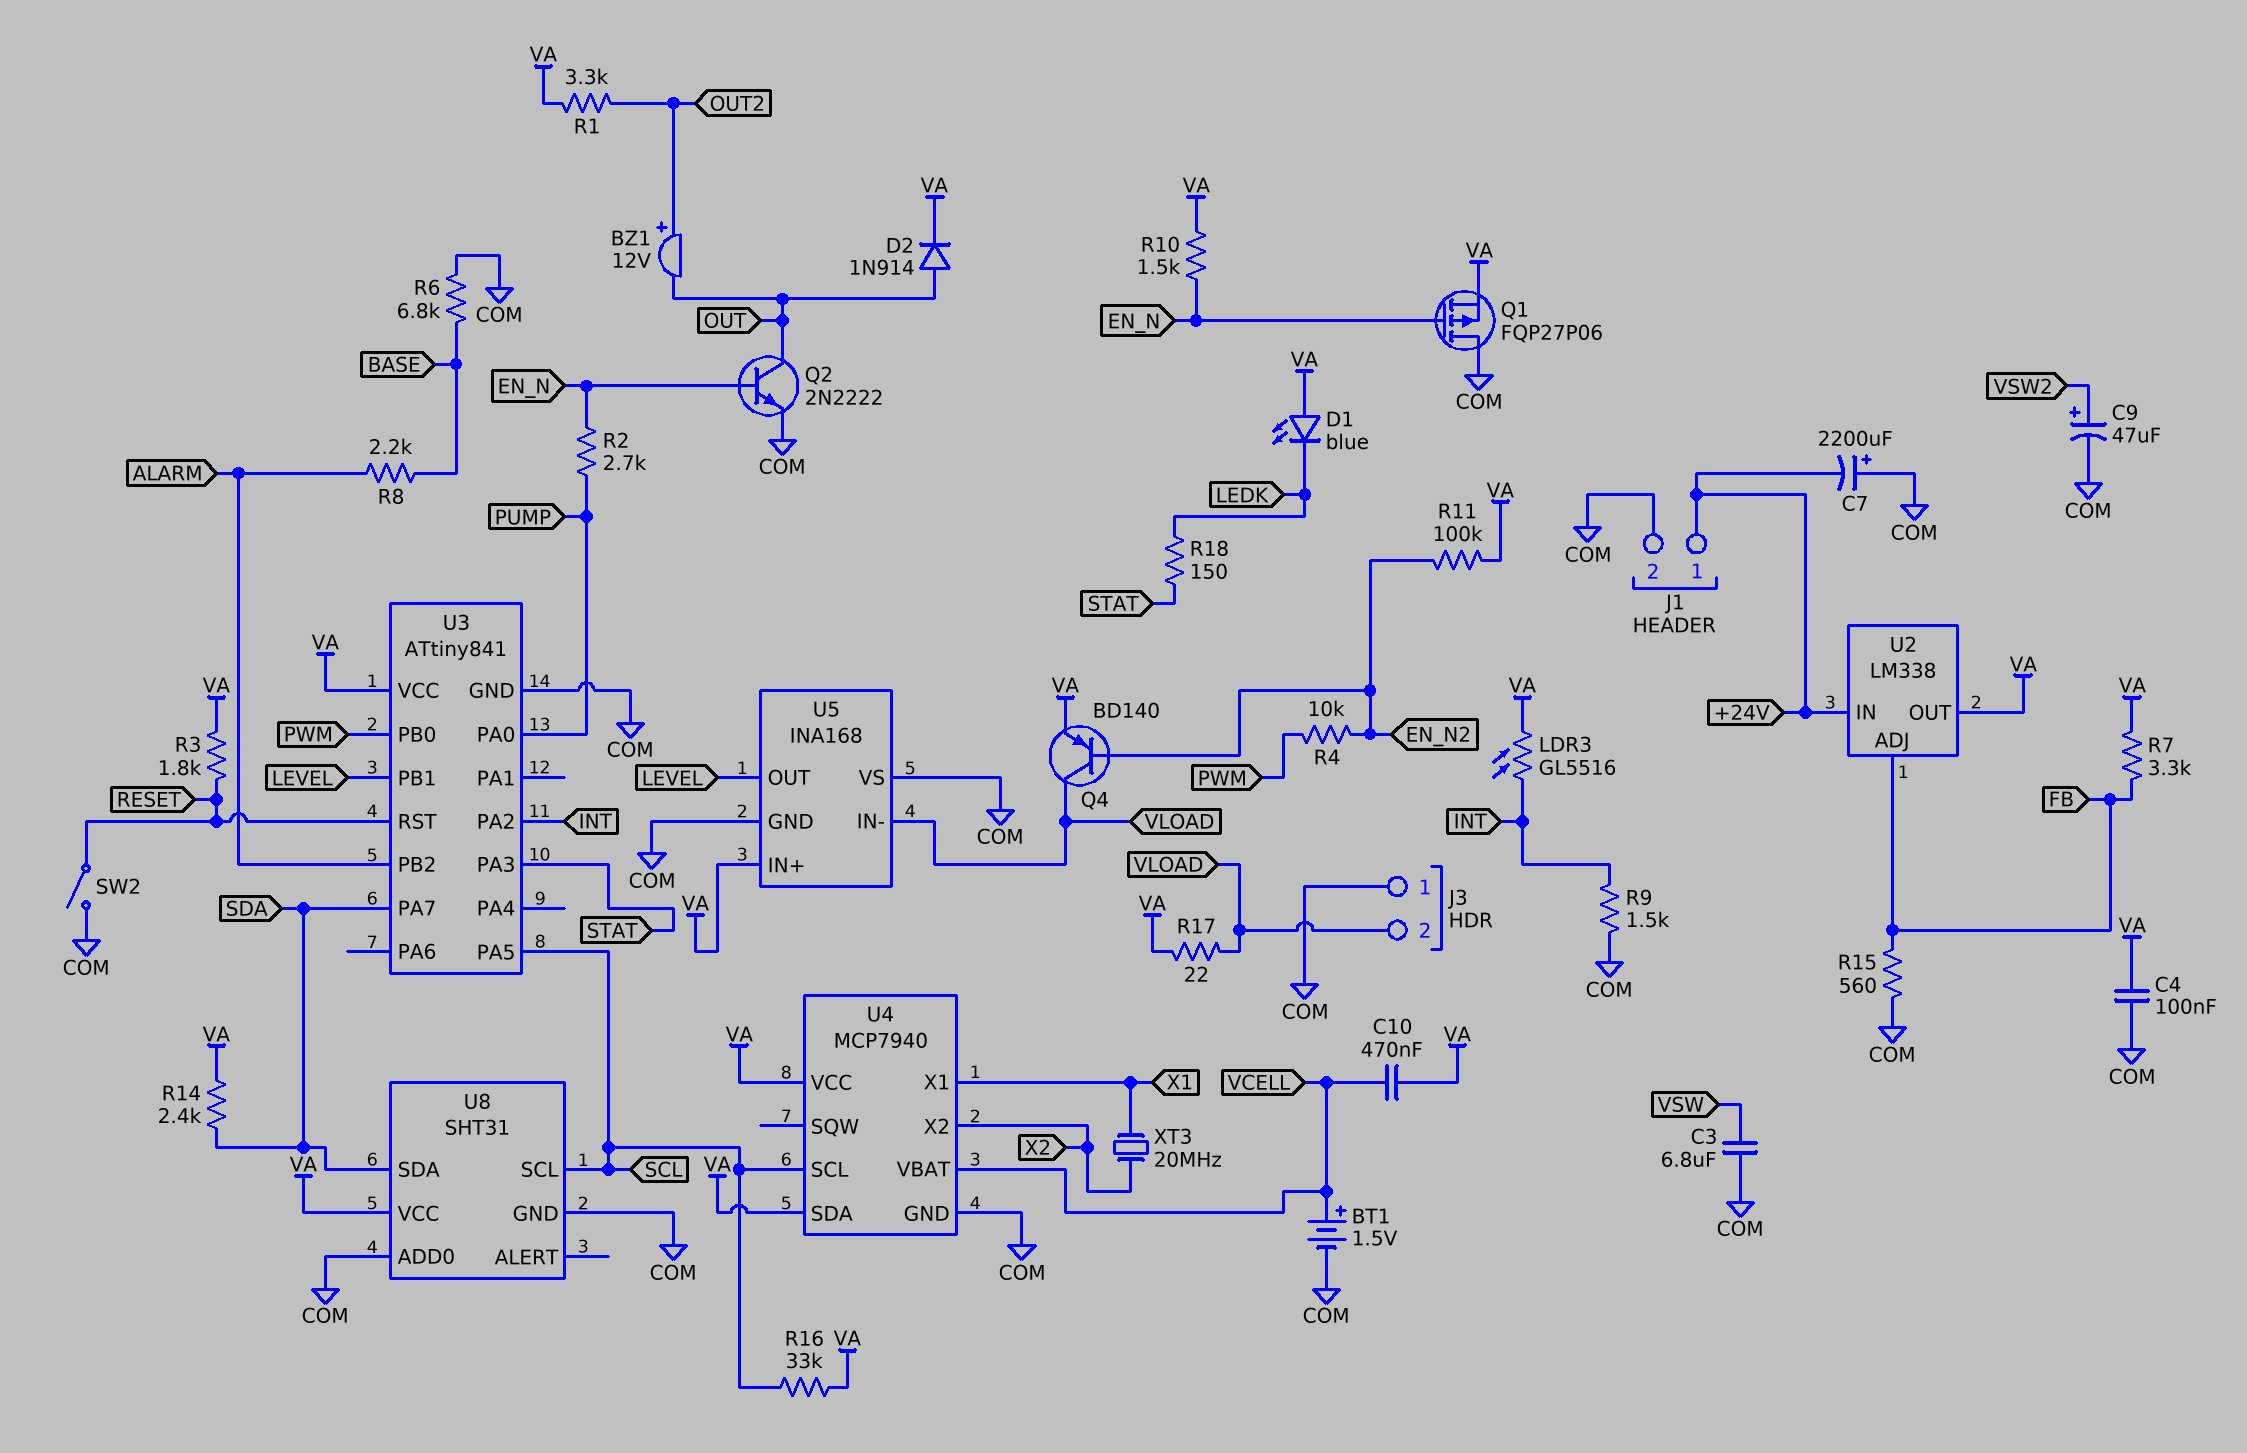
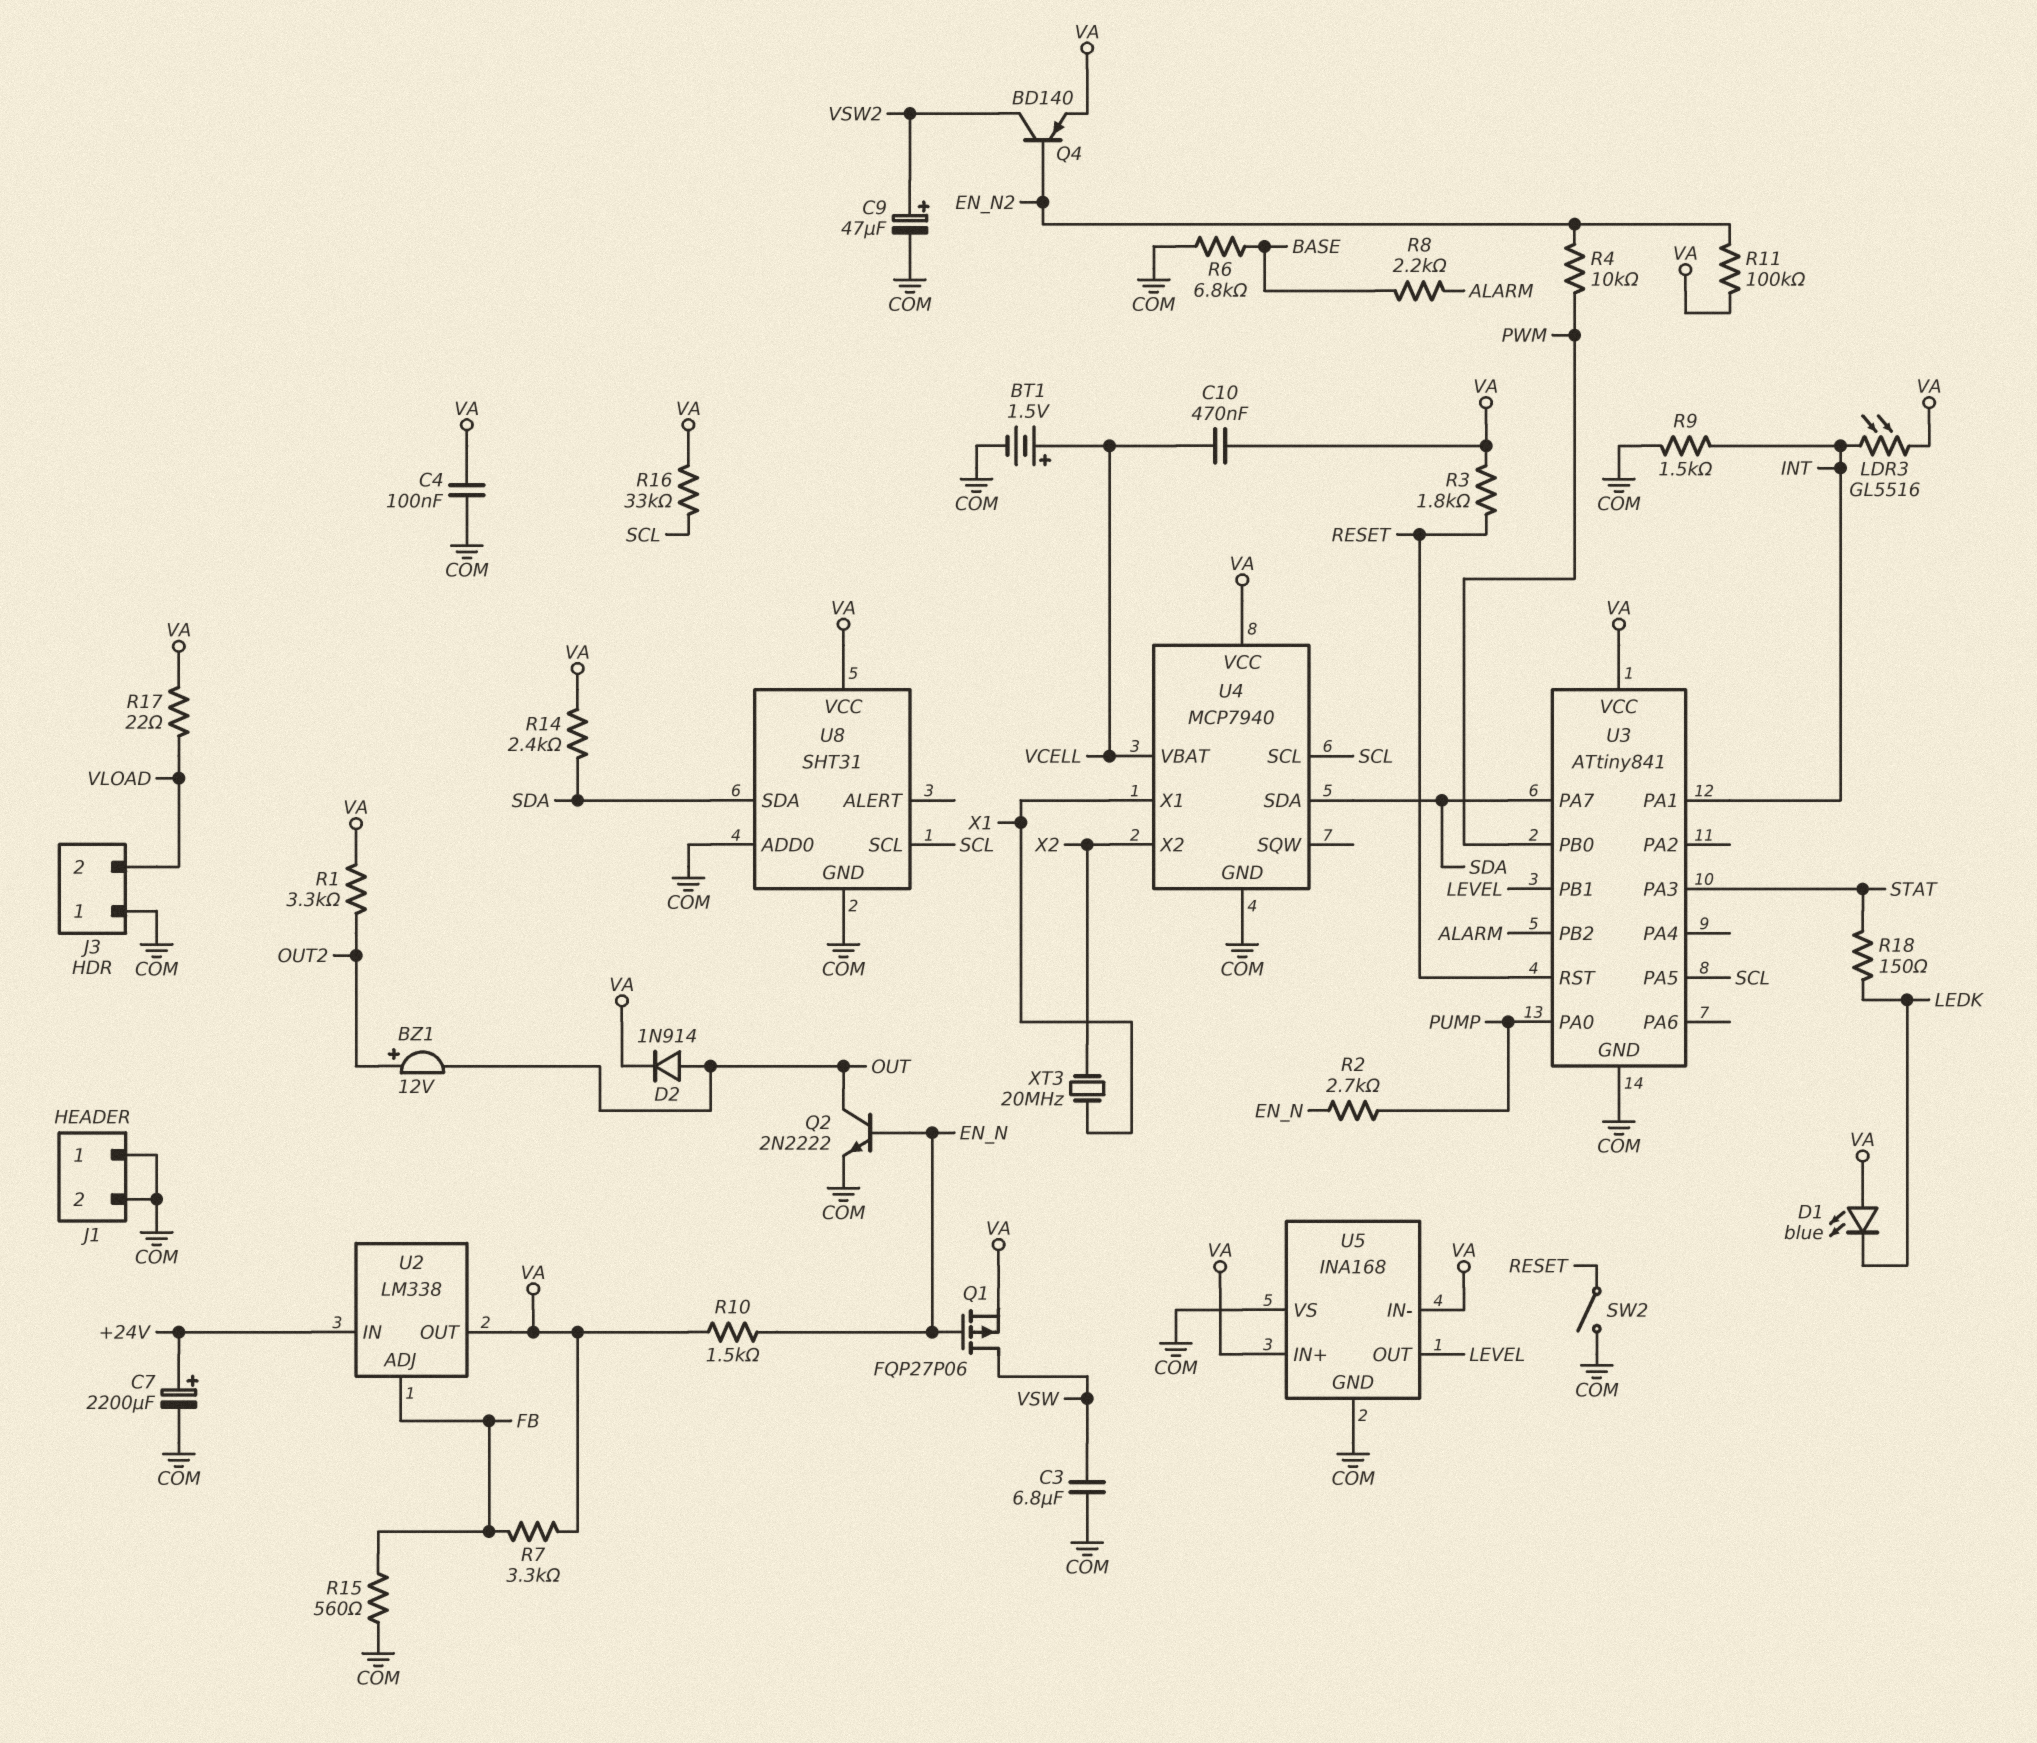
C7: 2200uF (plus COM, minus +24V) -> 2200uF (plus +24V, minus COM)
J1 pin 1: +24V -> COM
Q1: PMOS FQP27P06 (G EN_N, D COM, S VA) -> PMOS FQP27P06 (G EN_N, D VSW, S VA)
Q4: PNP BD140 (B EN_N2, C VLOAD, E VA) -> PNP BD140 (B EN_N2, C VSW2, E VA)
U3 pin PA1: none -> INT
U3 pin PA2: INT -> none
U4 pin SDA: VA -> SDA
U5 pin IN-: VLOAD -> VA

